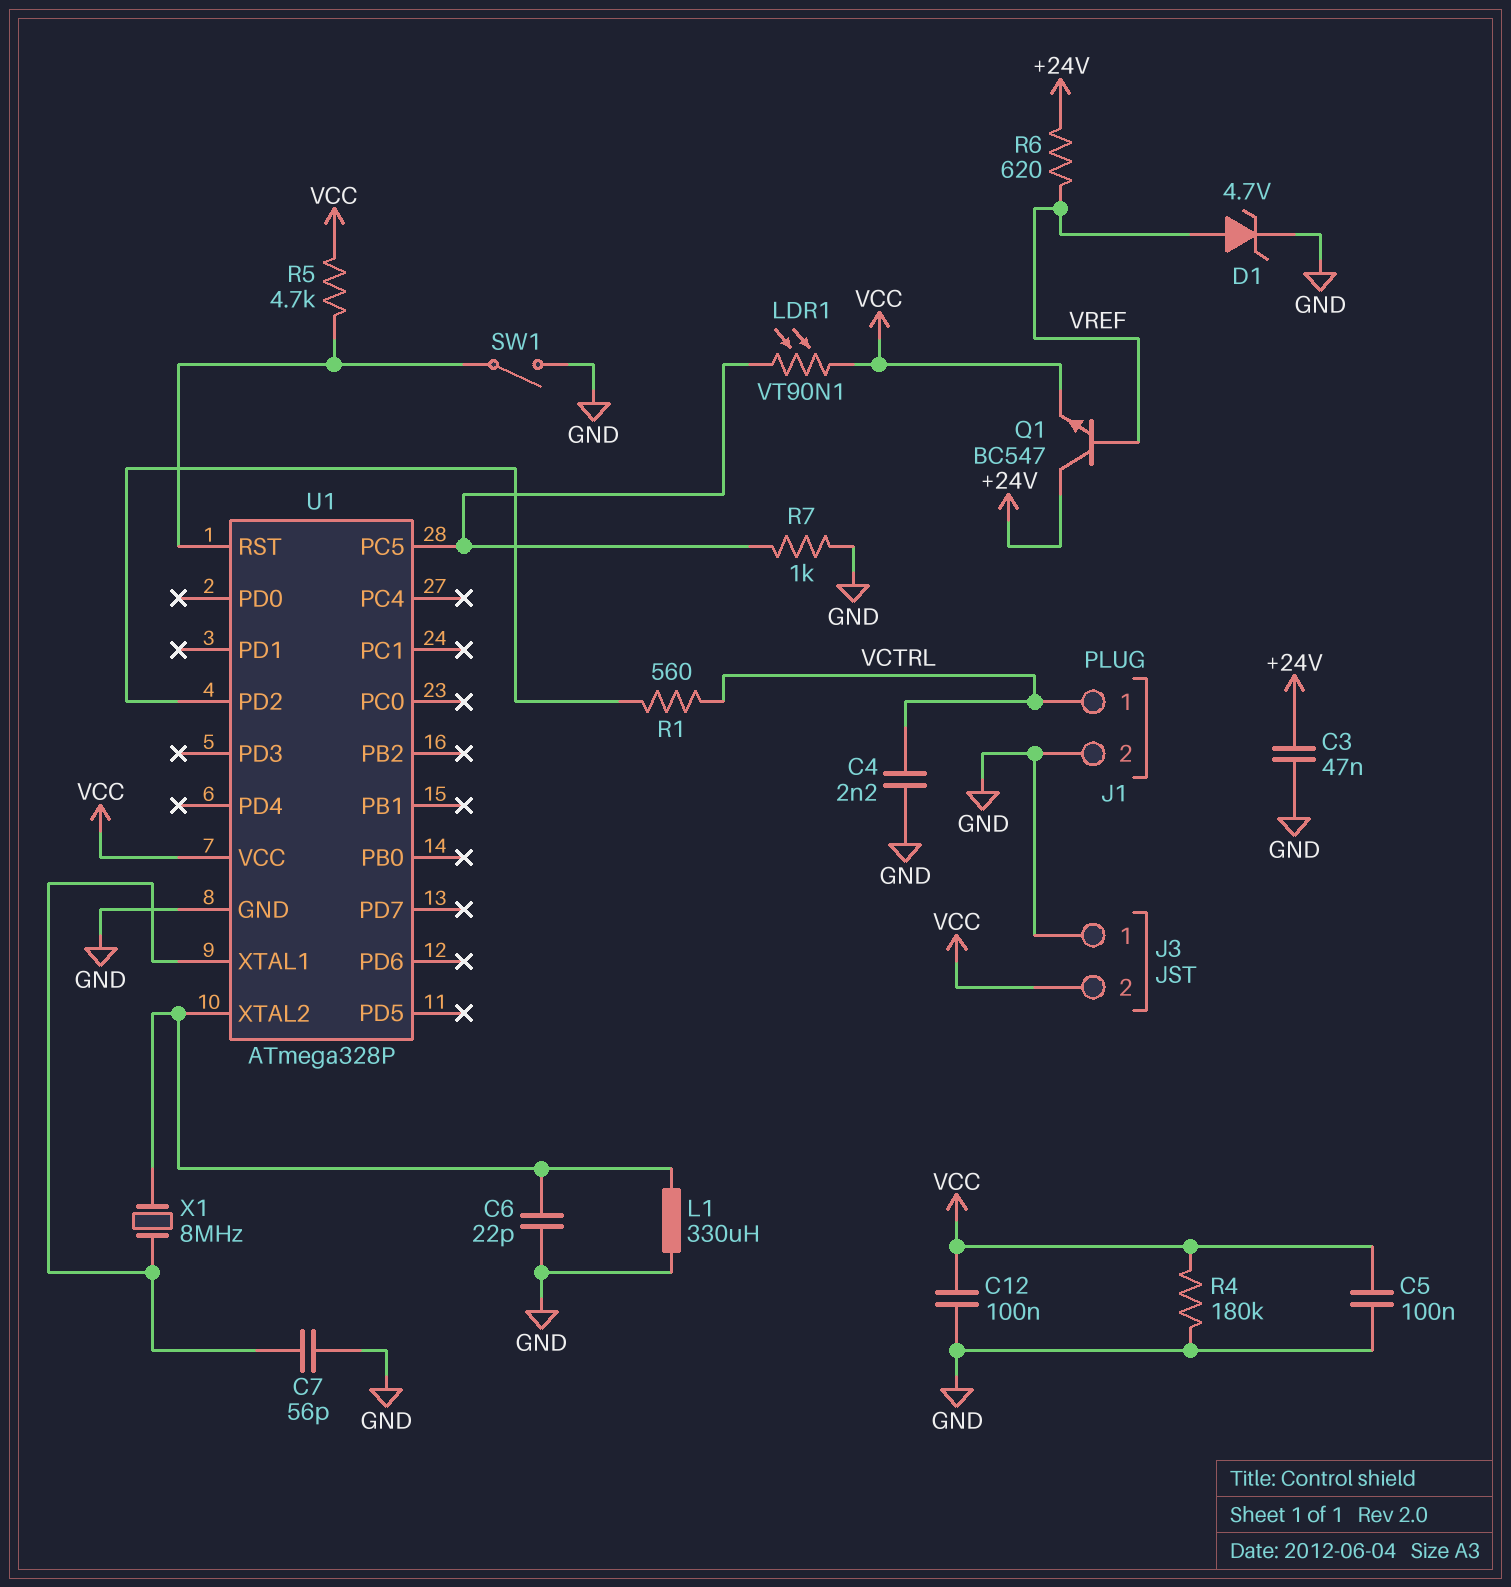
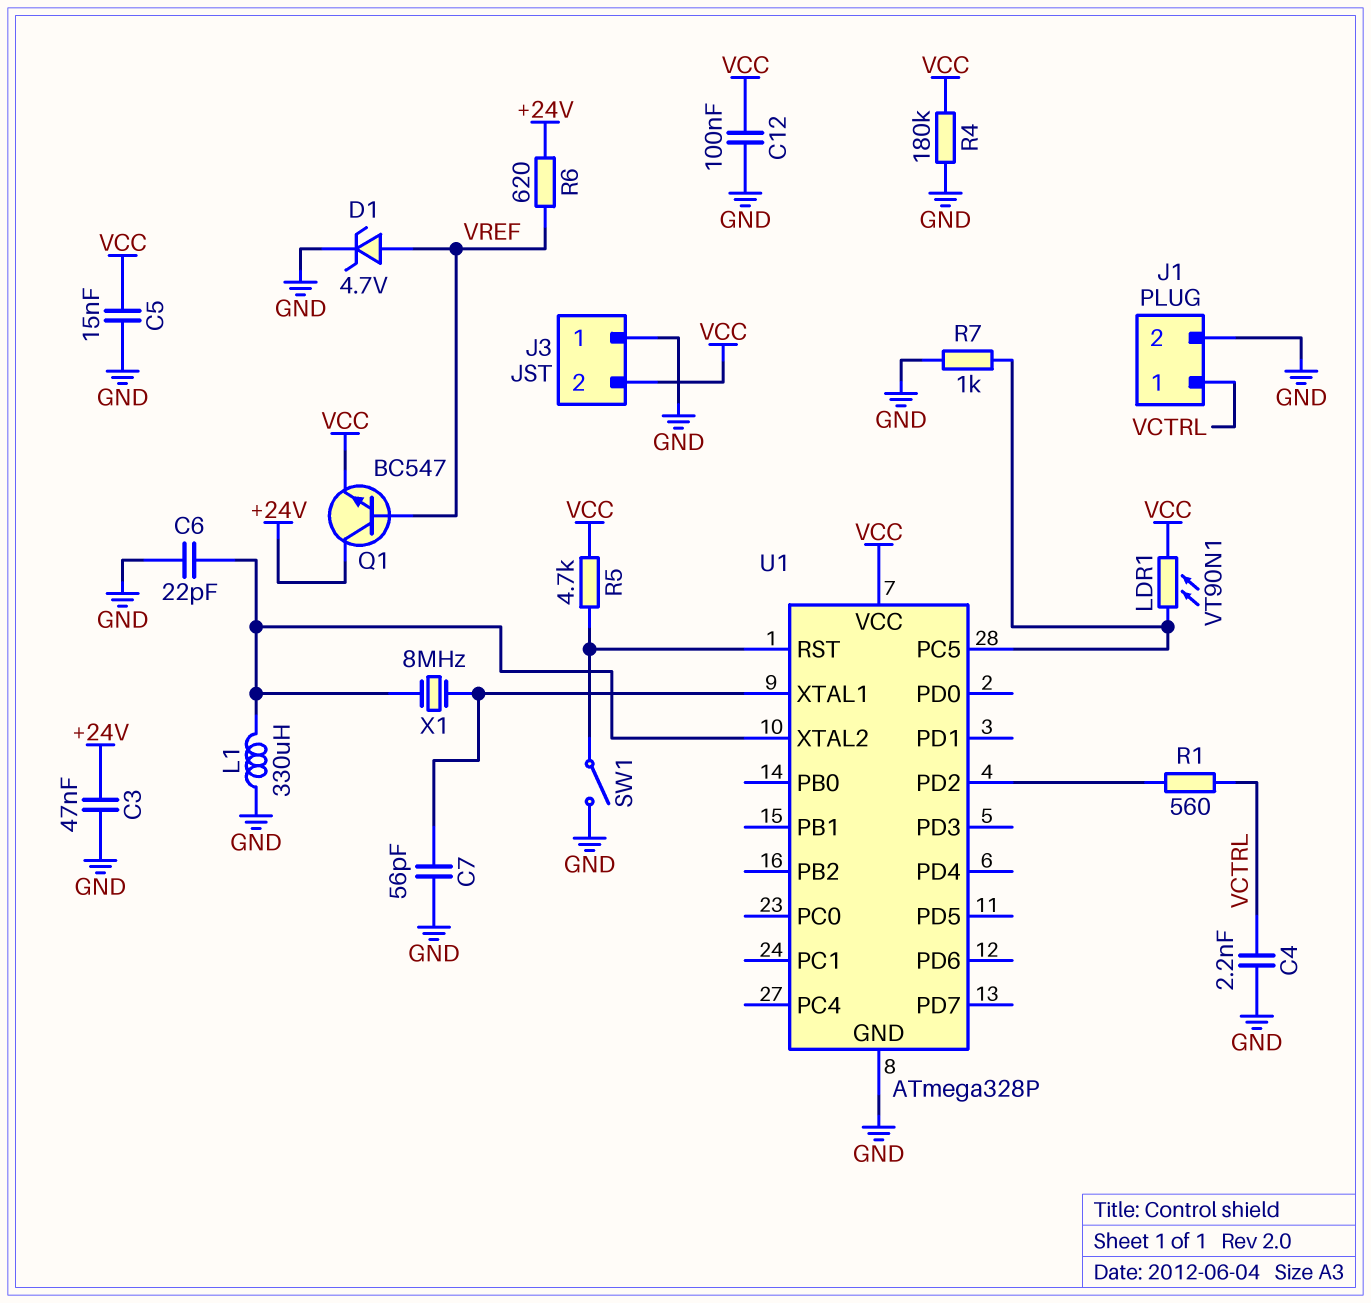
C5: 100nF (GND, VCC) -> 15nF (GND, VCC)

